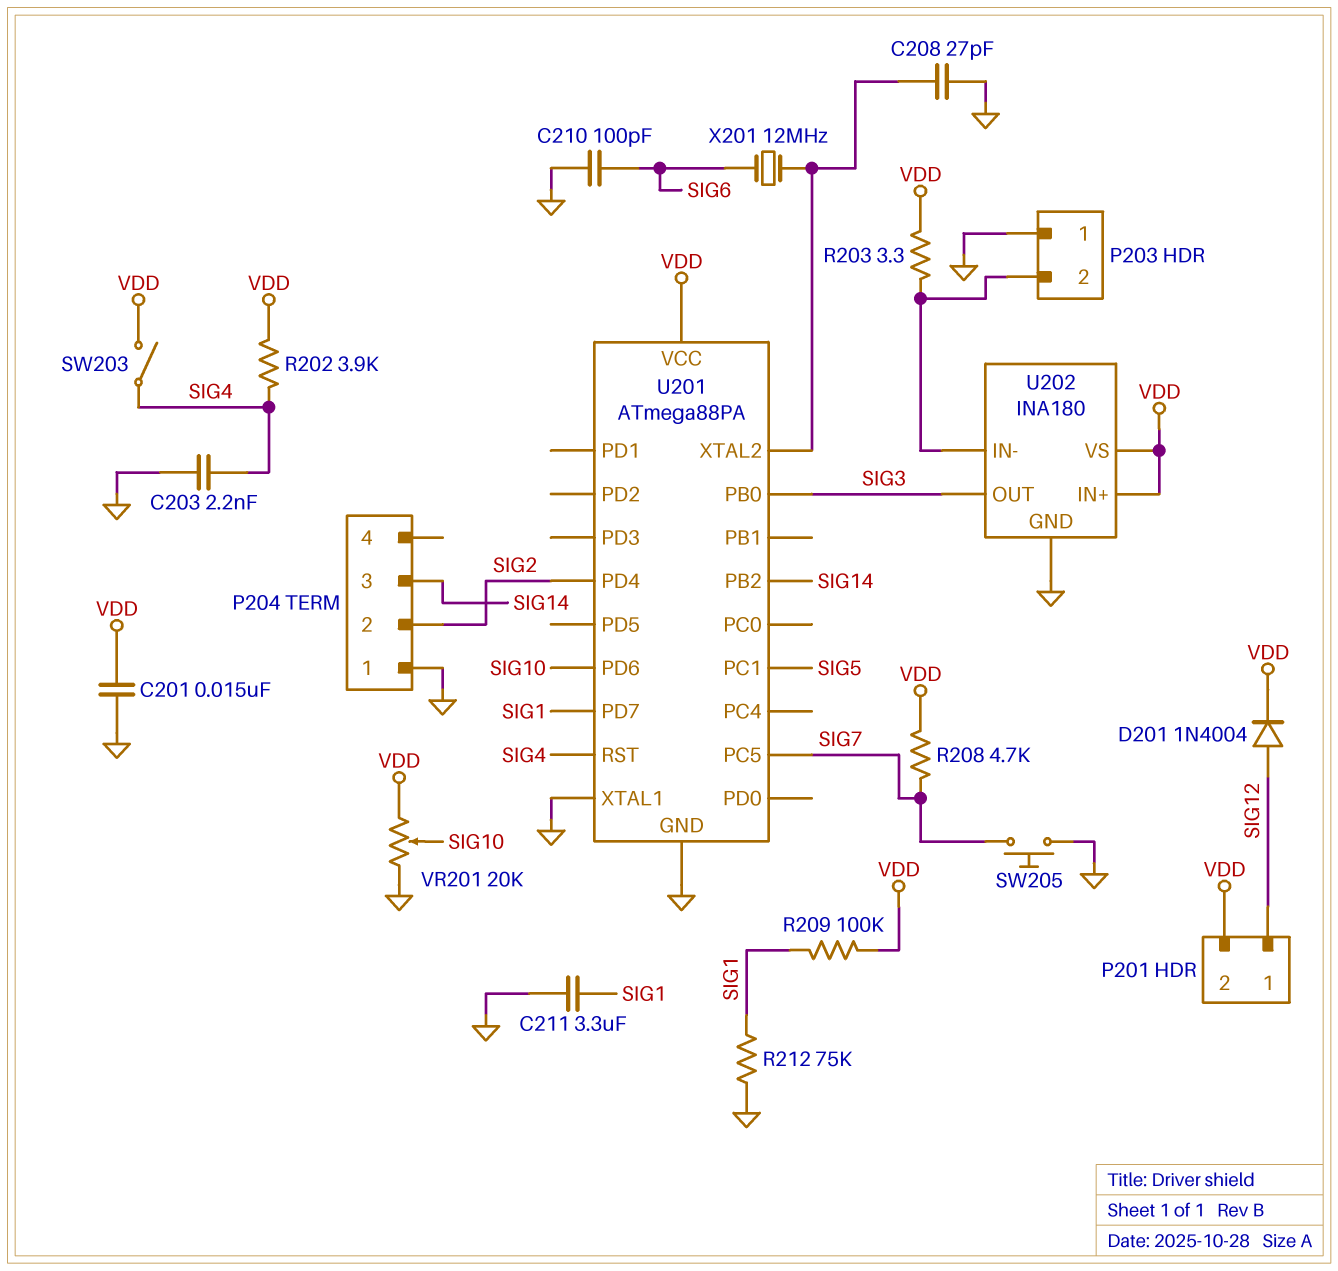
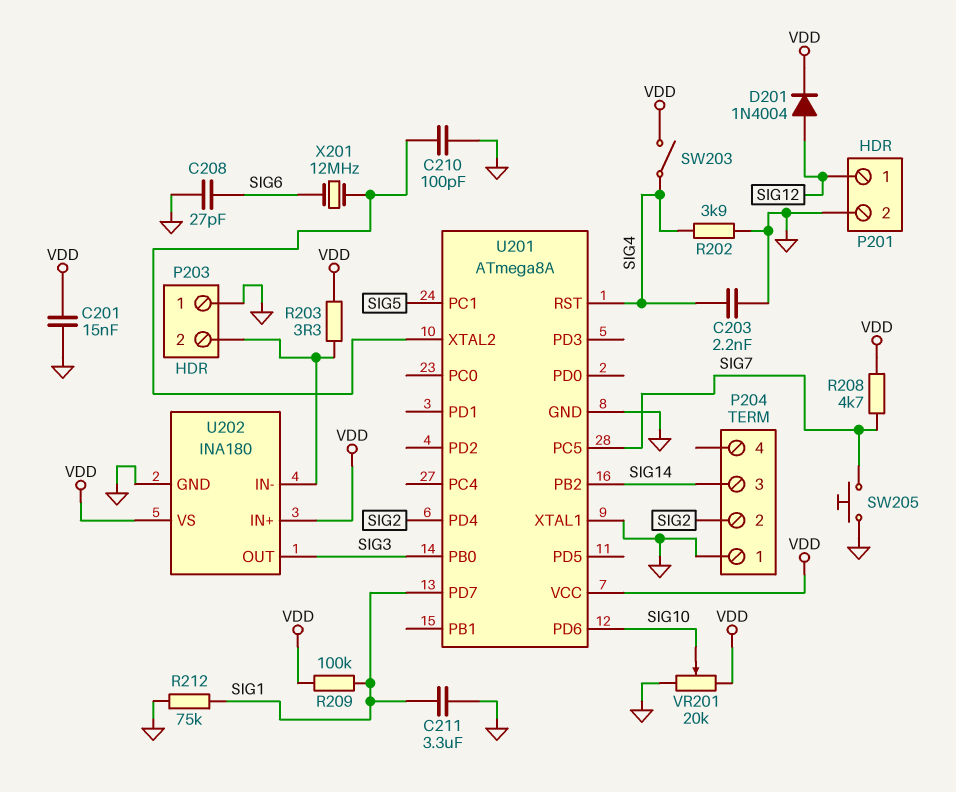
C208: 27pF (GND, U201/XTAL2) -> 27pF (GND, SIG6)
C210: 100pF (GND, SIG6) -> 100pF (GND, U201/XTAL2)
P201 pin 2: VDD -> GND
R202: 3.9k (SIG4, VDD) -> 3.9k (GND, SIG4)
U201: ATmega88PA -> ATmega8A

